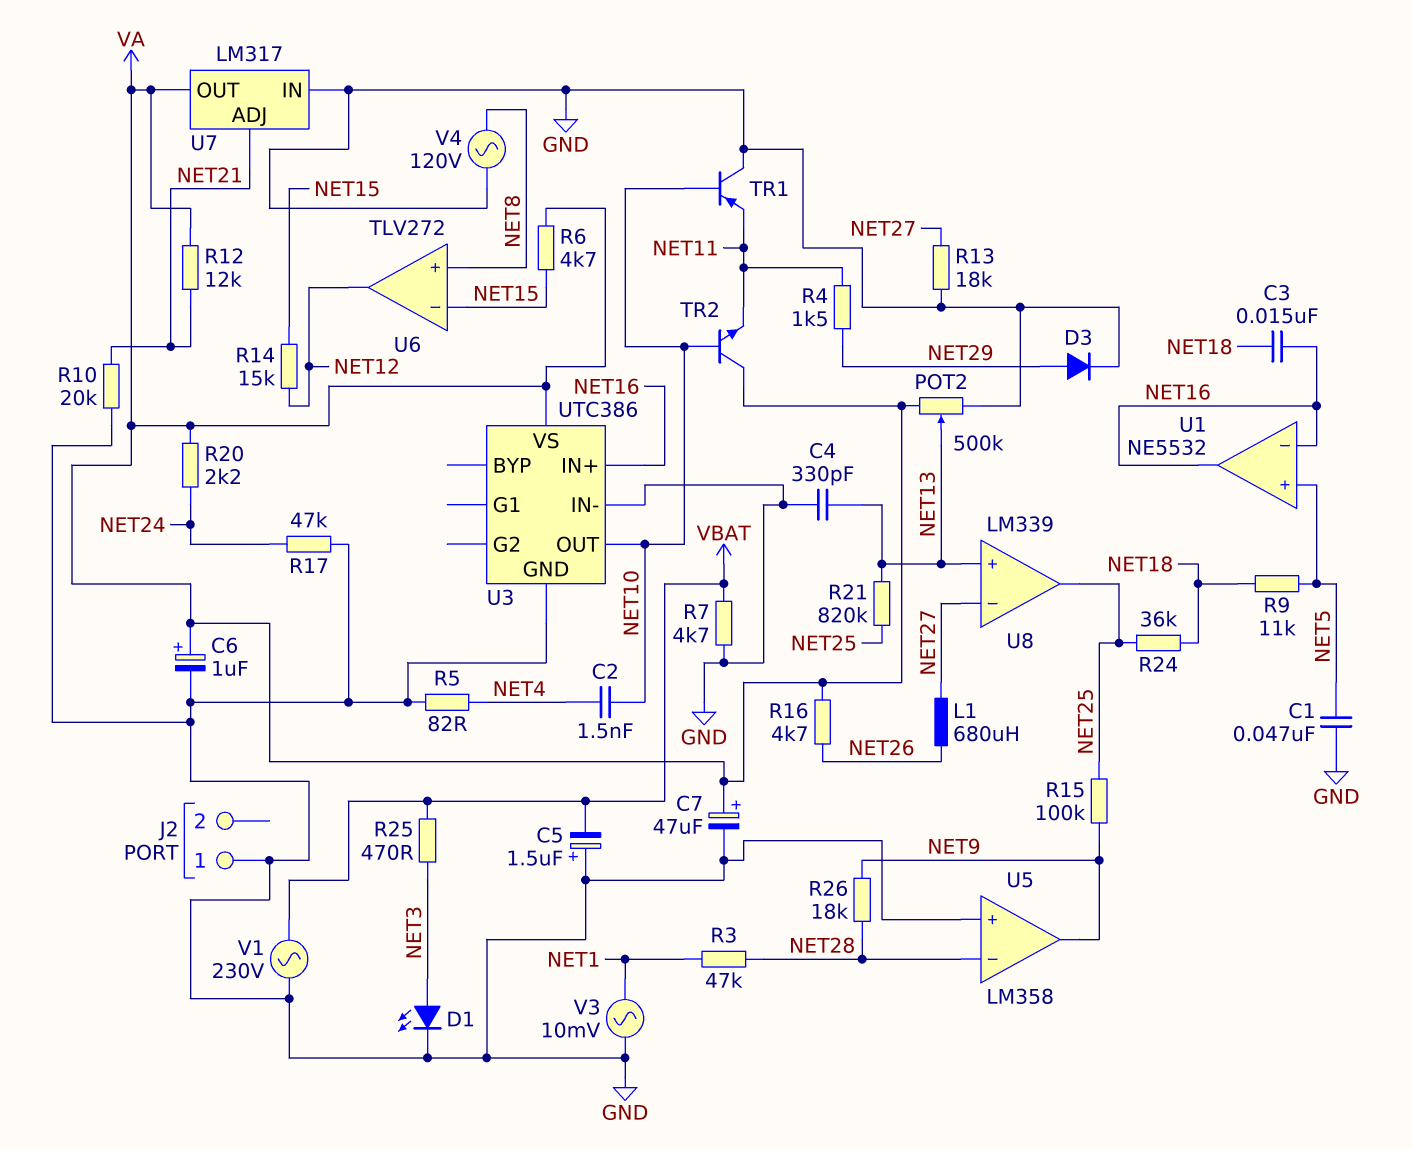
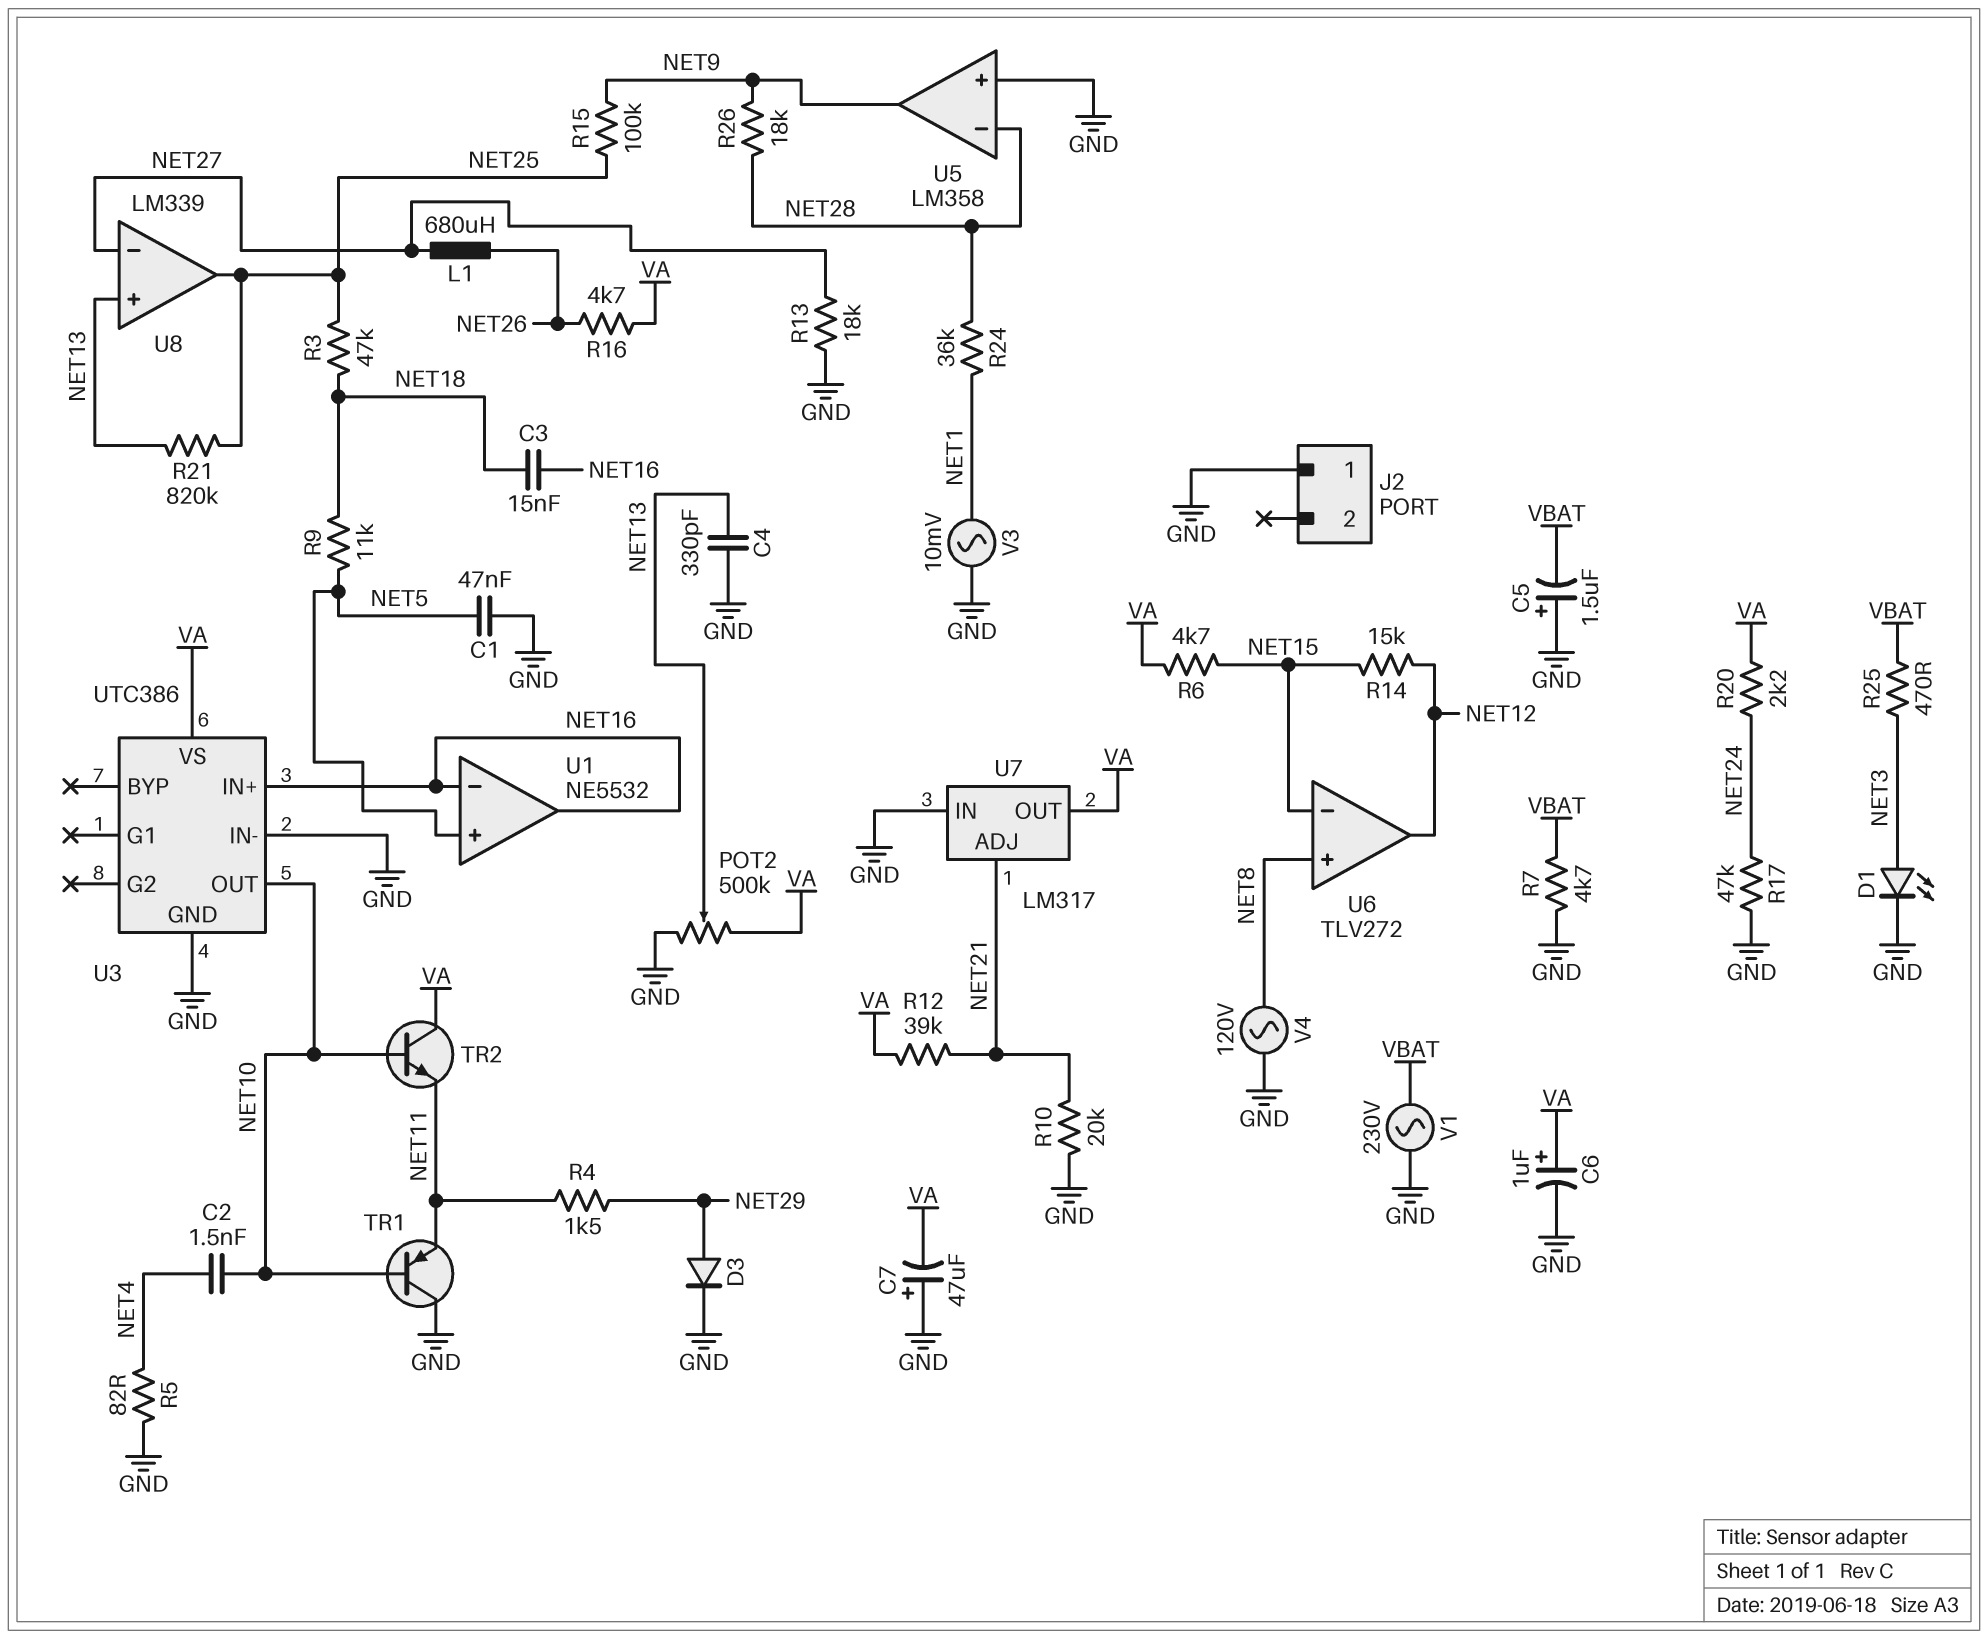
C7: 47uF (plus VA, minus GND) -> 47uF (plus GND, minus VA)
R3: 47k (NET1, NET28) -> 47k (NET18, NET25)
R12: 12k (NET21, VA) -> 39k (NET21, VA)
R24: 36k (NET18, NET25) -> 36k (NET1, NET28)

